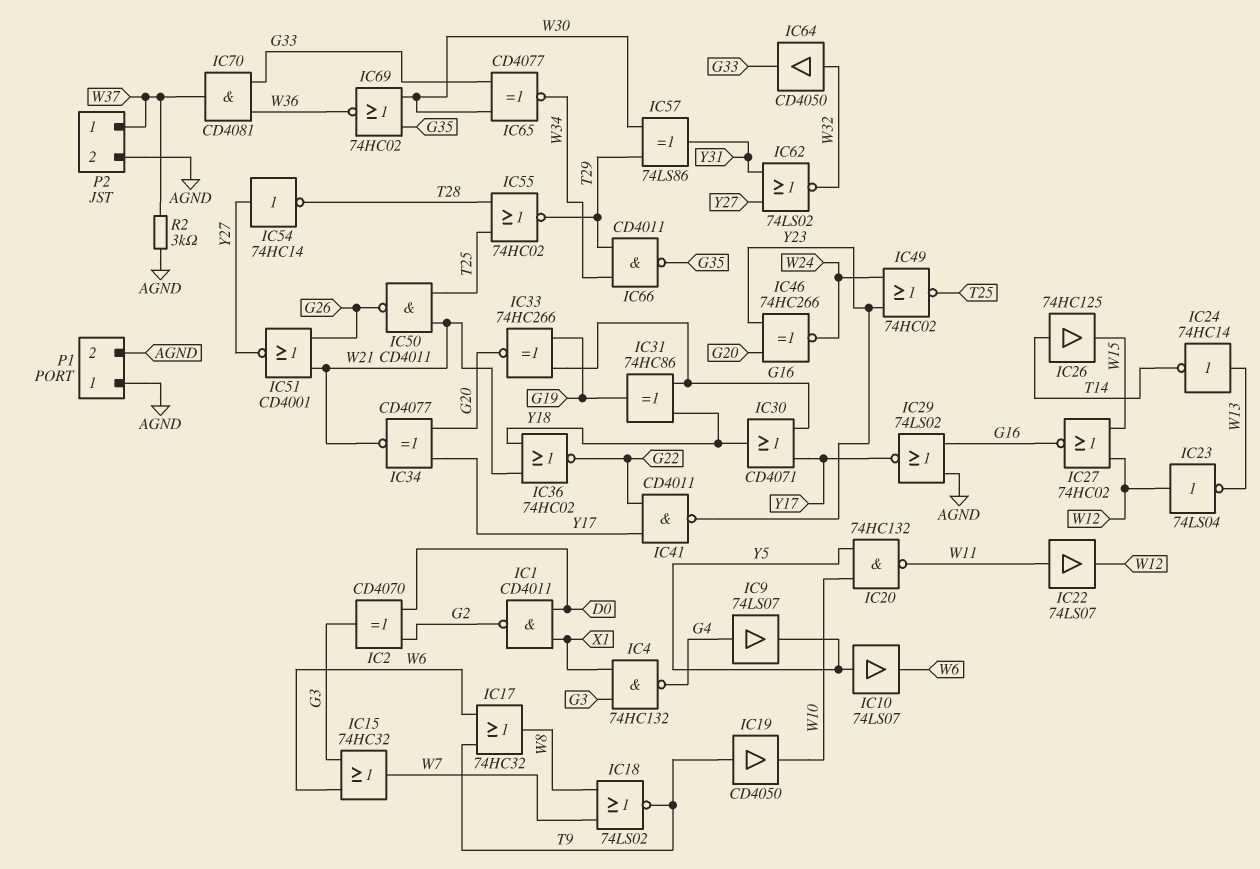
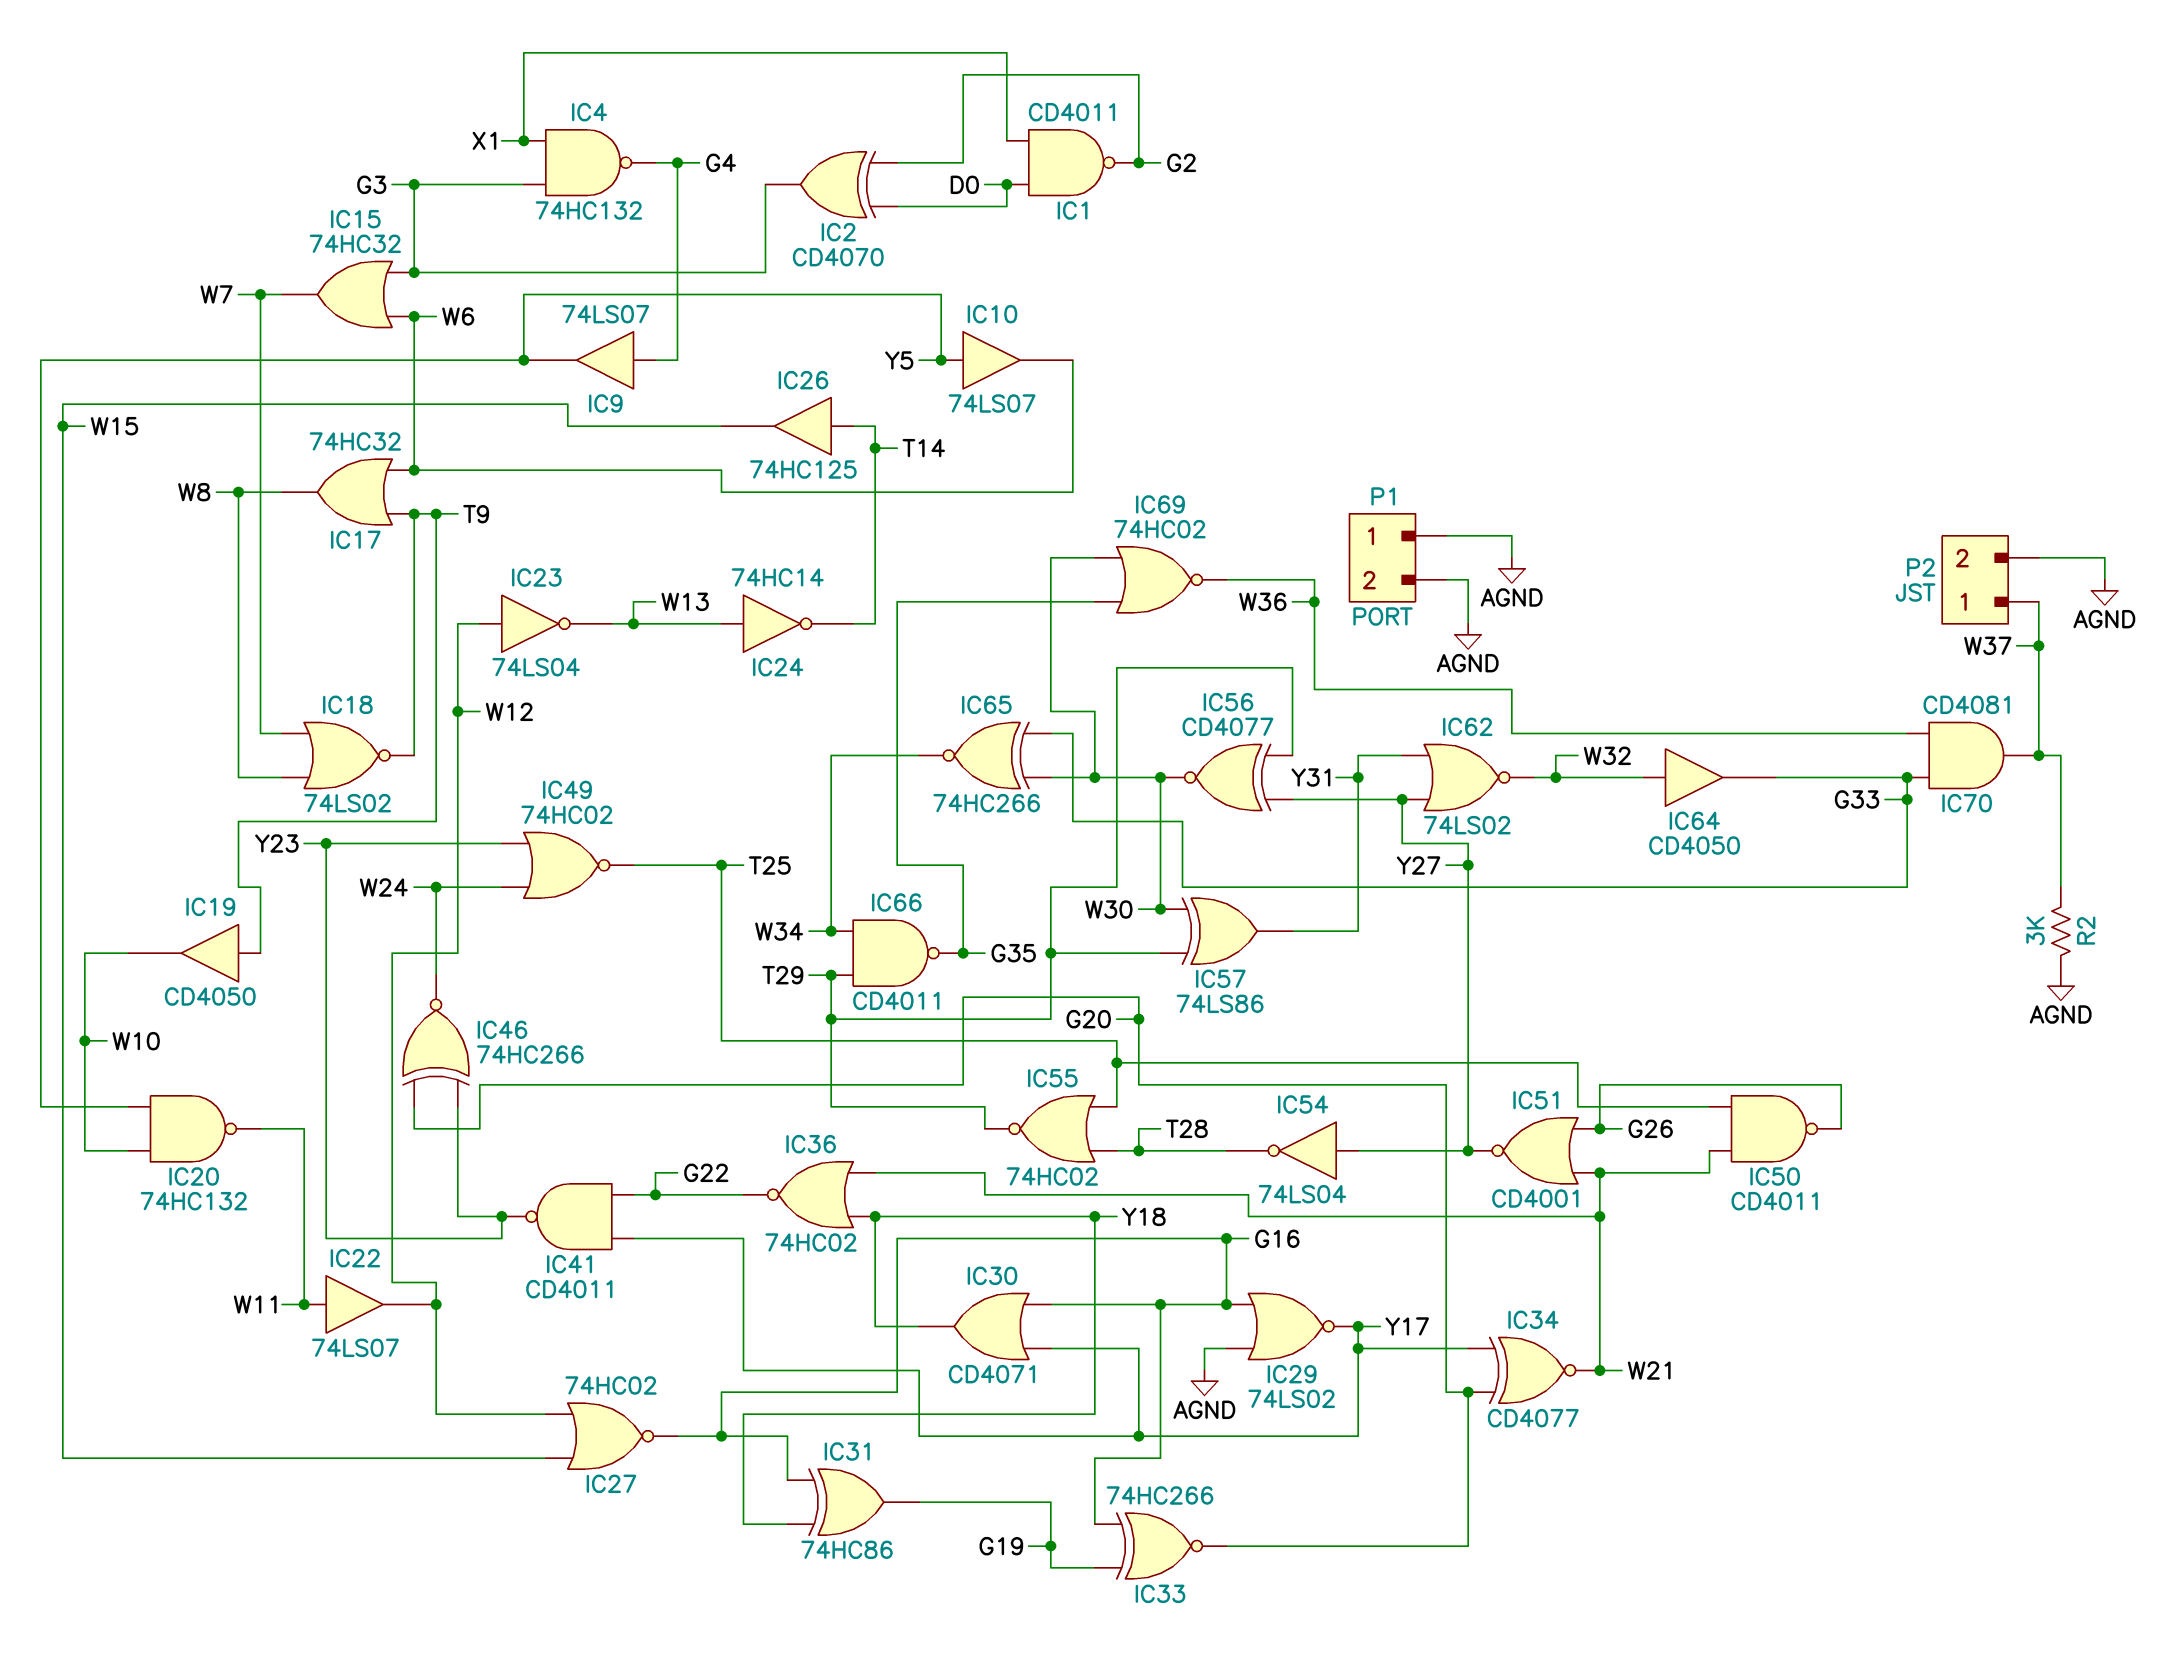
IC54: NOT 74HC14 (in Y27, out T28) -> NOT 74LS04 (in Y27, out T28)
IC56: none -> XNOR CD4077 (in T29, in Y27, out W30)
IC65: XNOR CD4077 (in G33, in W30, out W34) -> XNOR 74HC266 (in G33, in W30, out W34)

